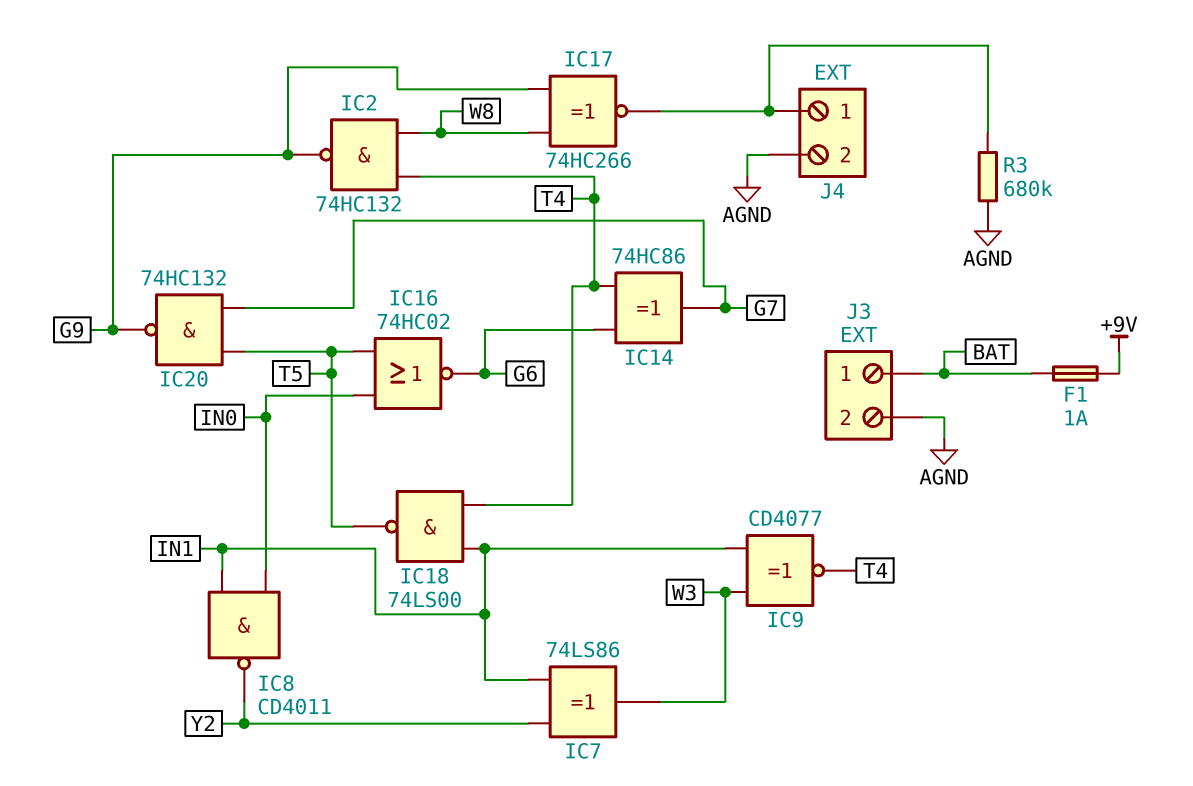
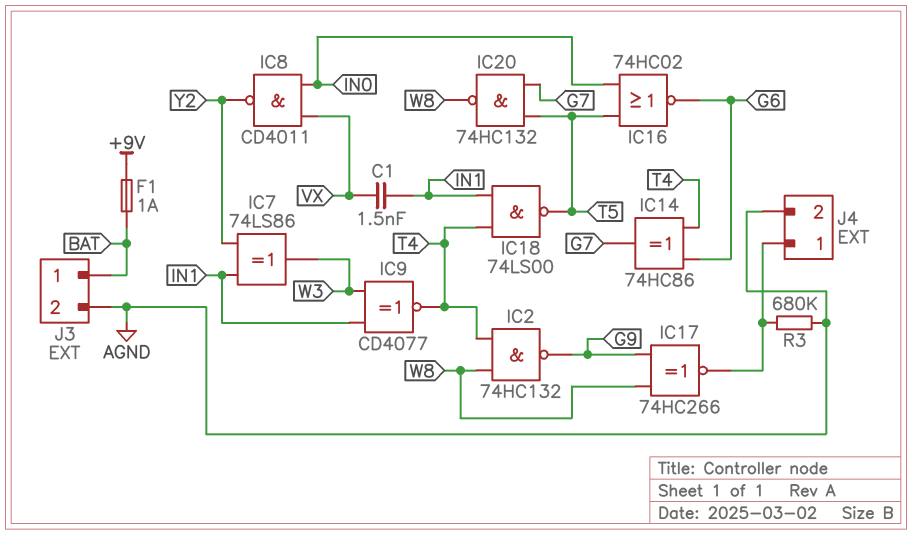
C1: none -> 1.5nF (IN1, VX)
IC8: NAND CD4011 (in IN0, in IN1, out Y2) -> NAND CD4011 (in IN0, in VX, out Y2)
IC20: NAND 74HC132 (in G7, in T5, out G9) -> NAND 74HC132 (in G7, in T5, out W8)

